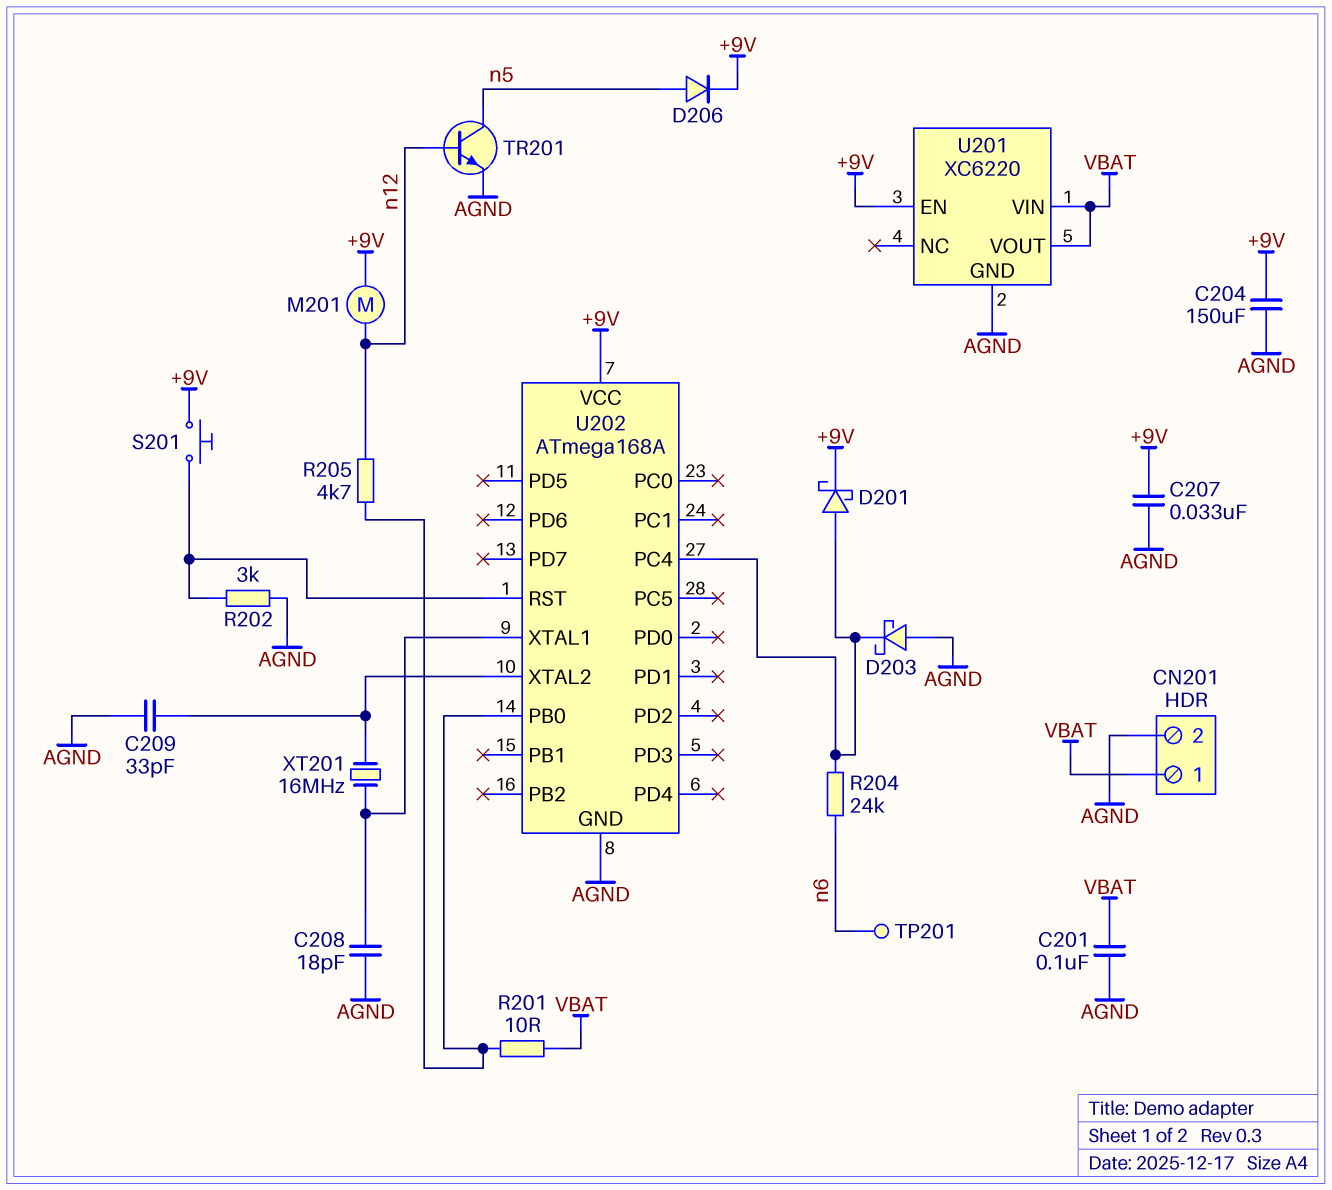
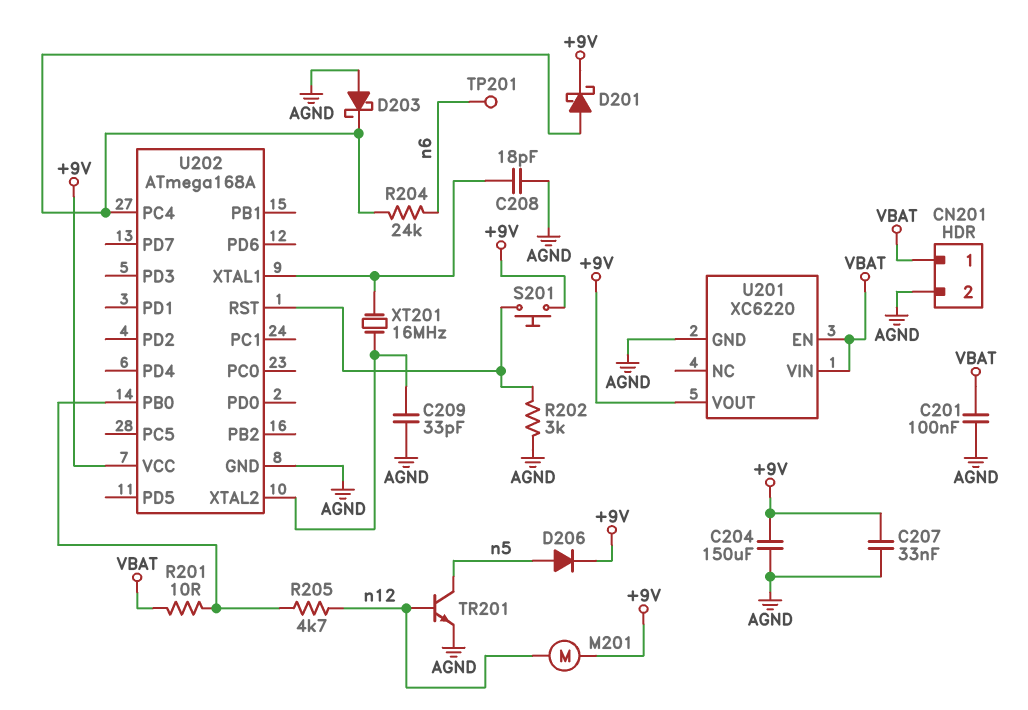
U201 pin EN: +9V -> VBAT
U201 pin VOUT: VBAT -> +9V

